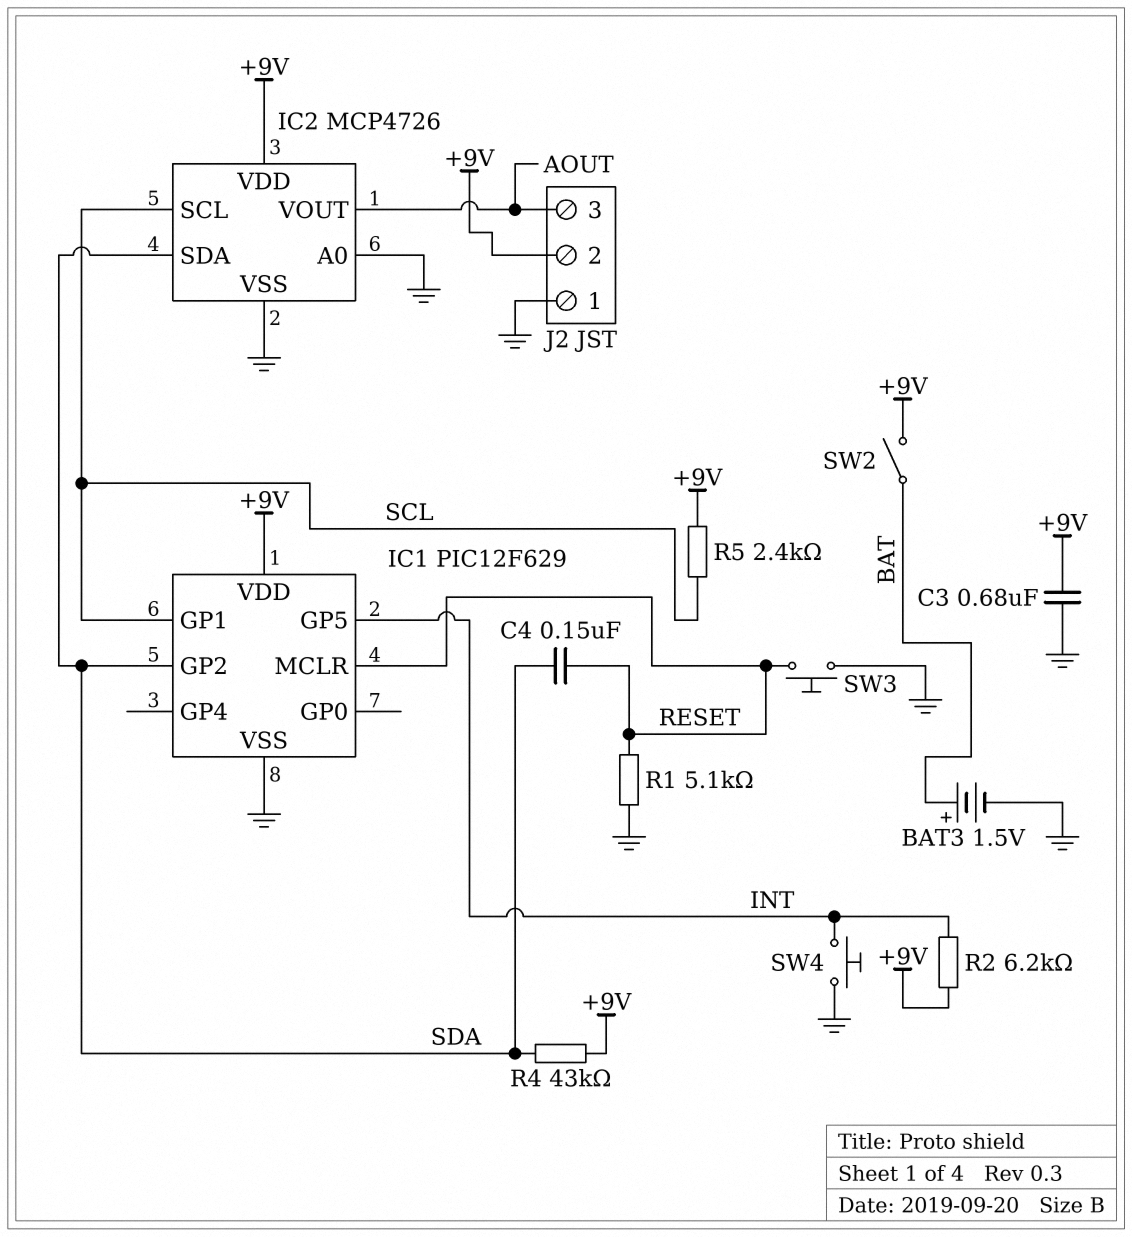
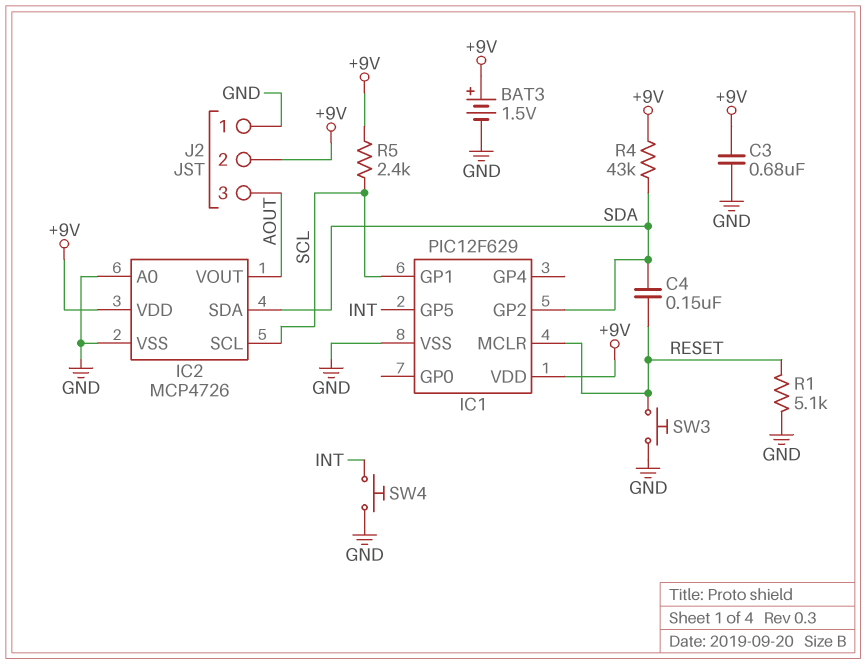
BAT3: 1.5V (plus BAT, minus GND) -> 1.5V (plus +9V, minus GND)
R2: 6.2k (+9V, INT) -> none
SW2: switch (+9V, BAT) -> none

